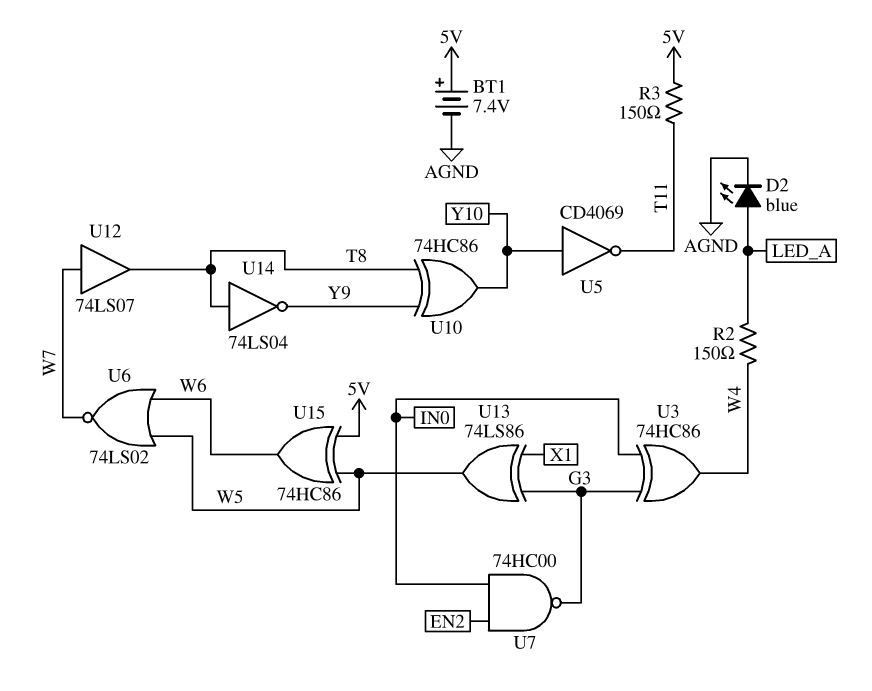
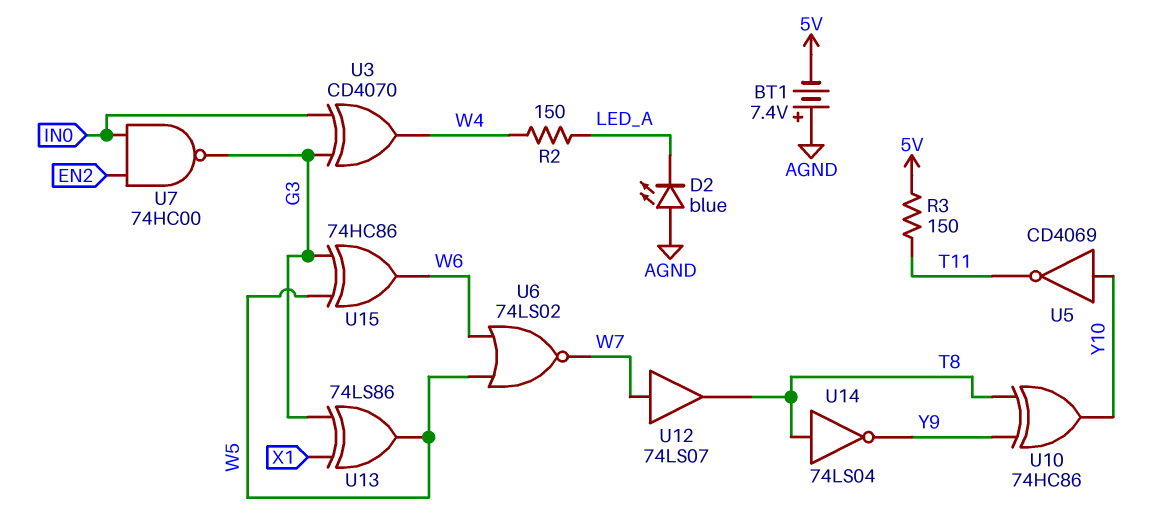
BT1: 7.4V (plus 5V, minus AGND) -> 7.4V (plus AGND, minus 5V)
D2: LED blue (A LED_A, K AGND) -> LED blue (A AGND, K LED_A)
U3: XOR 74HC86 (in G3, in IN0, out W4) -> XOR CD4070 (in G3, in IN0, out W4)
U15: XOR 74HC86 (in 5V, in W5, out W6) -> XOR 74HC86 (in G3, in W5, out W6)

